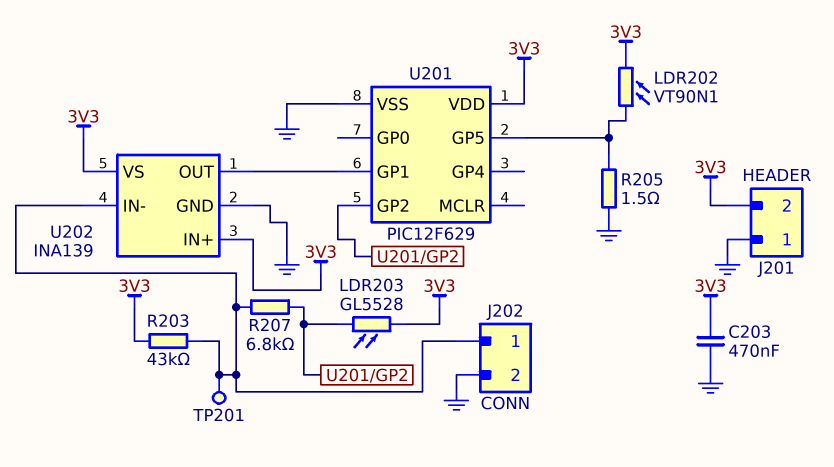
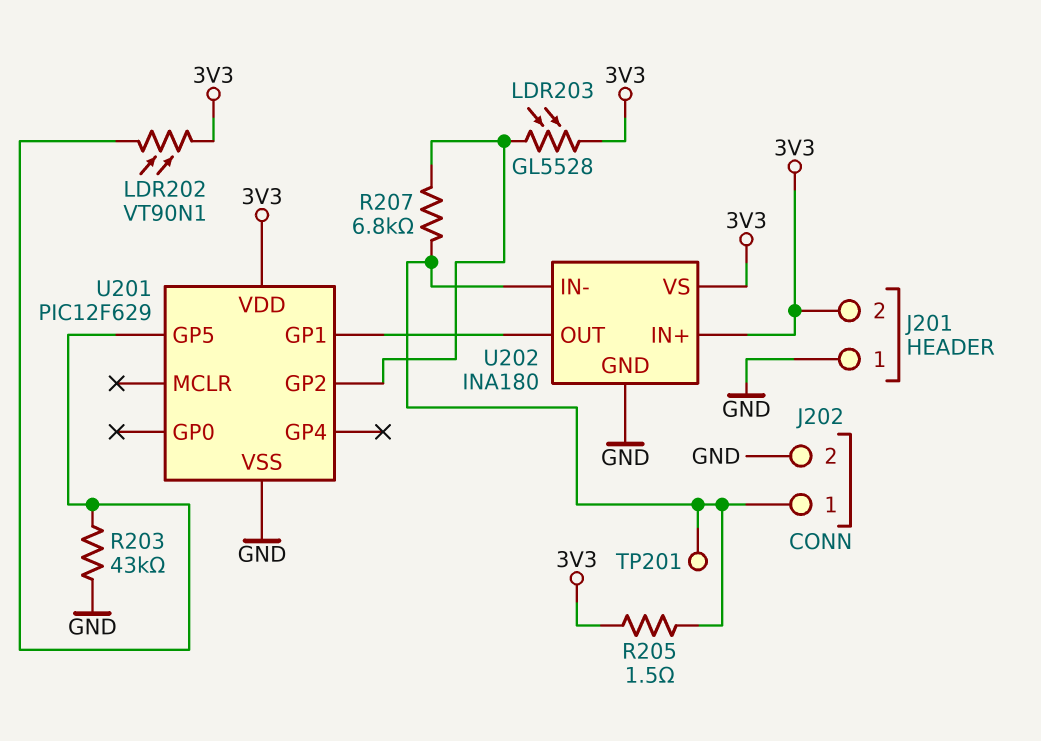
C203: 470nF (3V3, GND) -> none
R203: 43k (3V3, J202/1) -> 43k (GND, U201/GP5)
R205: 1.5 (GND, U201/GP5) -> 1.5 (3V3, J202/1)
U202: INA139 -> INA180

